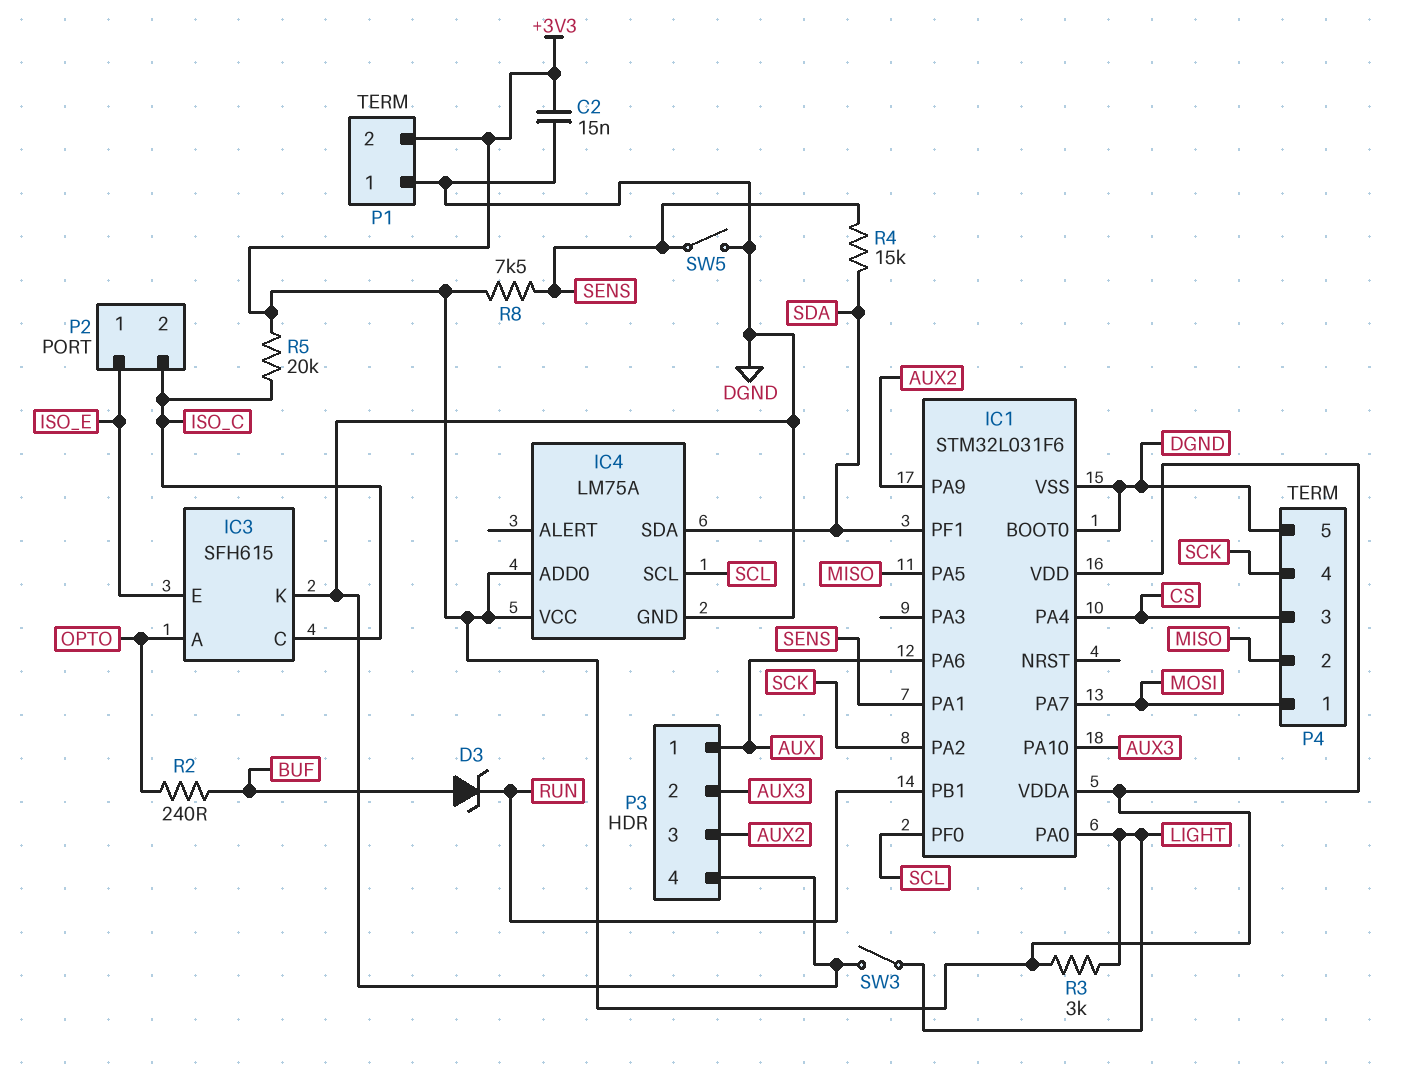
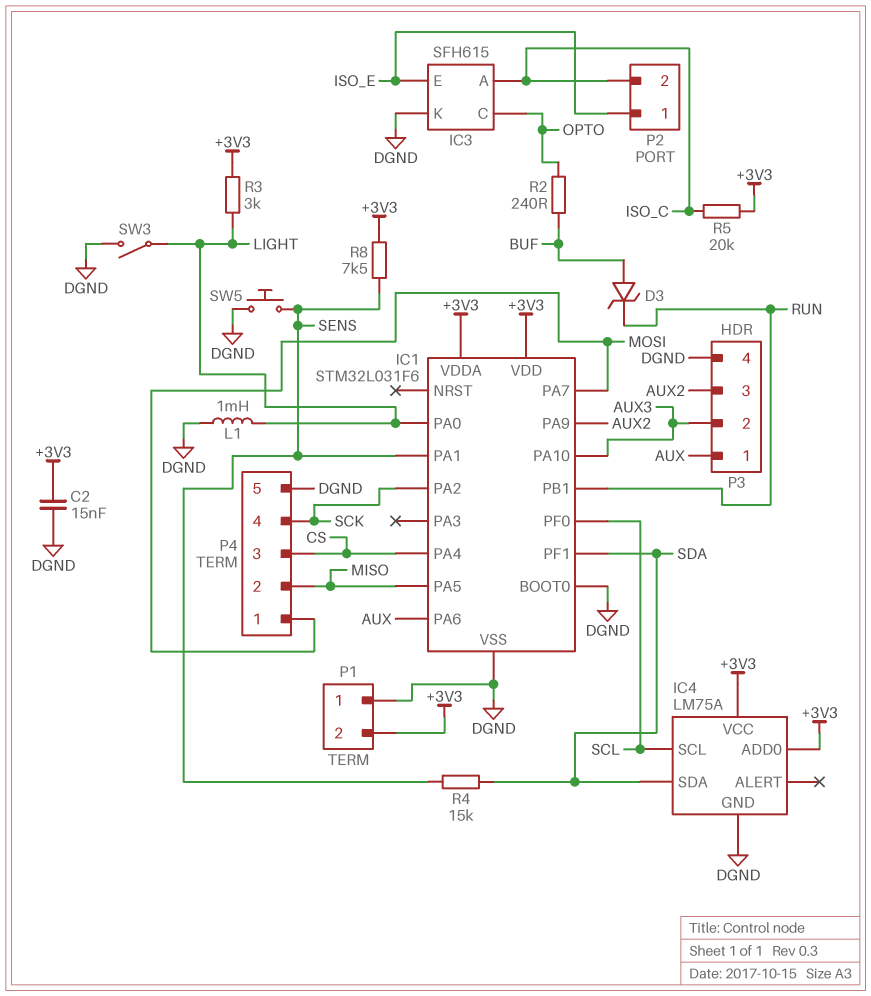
IC3 pin A: OPTO -> ISO_C
IC3 pin C: ISO_C -> OPTO
L1: none -> 1mH (DGND, LIGHT)
SW5: switch (DGND, SENS) -> button (DGND, SENS)

